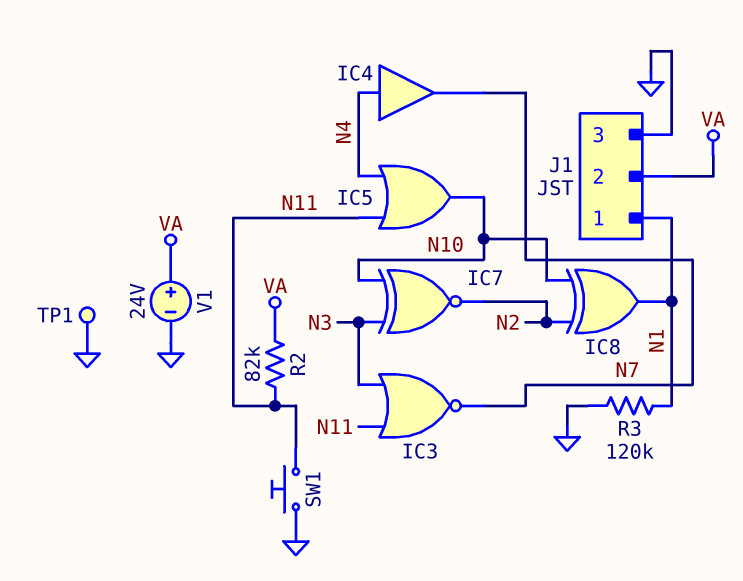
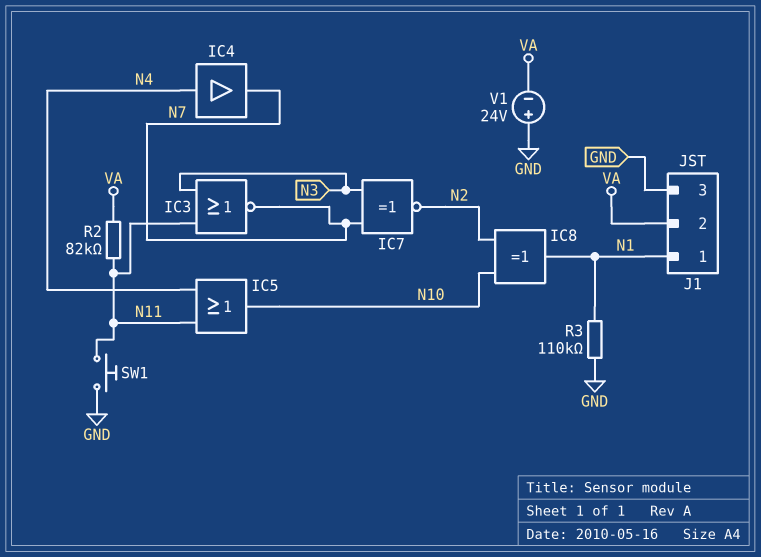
IC7: XNOR (in N3, in N10, out N2) -> XNOR (in N3, in N7, out N2)
R3: 120k (GND, N1) -> 110k (GND, N1)
TP1: test point (GND) -> none
V1: 24V (plus VA, minus GND) -> 24V (plus GND, minus VA)

